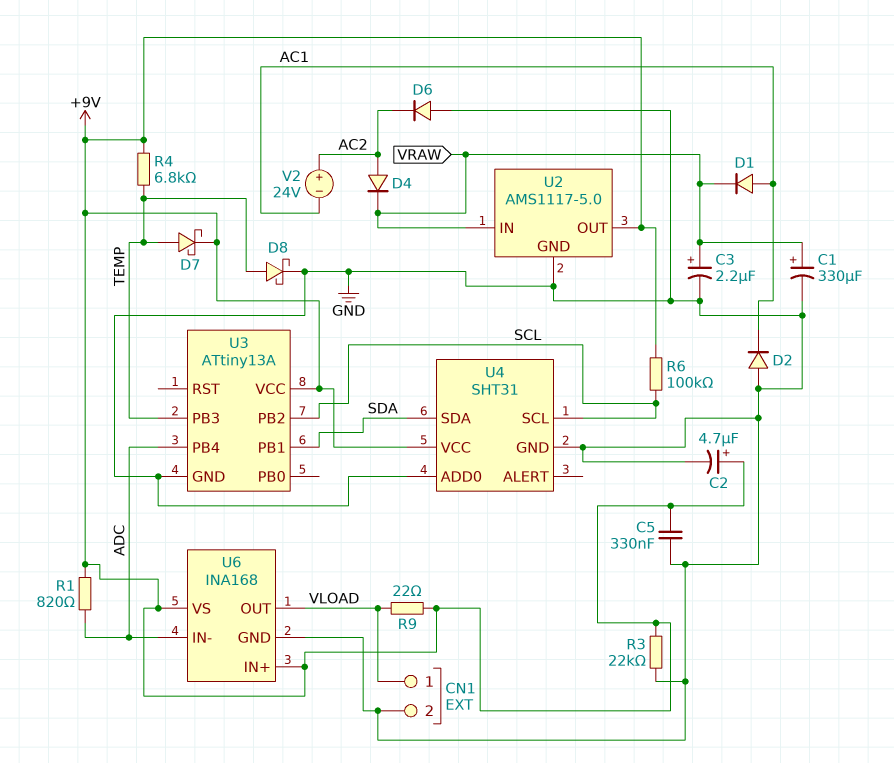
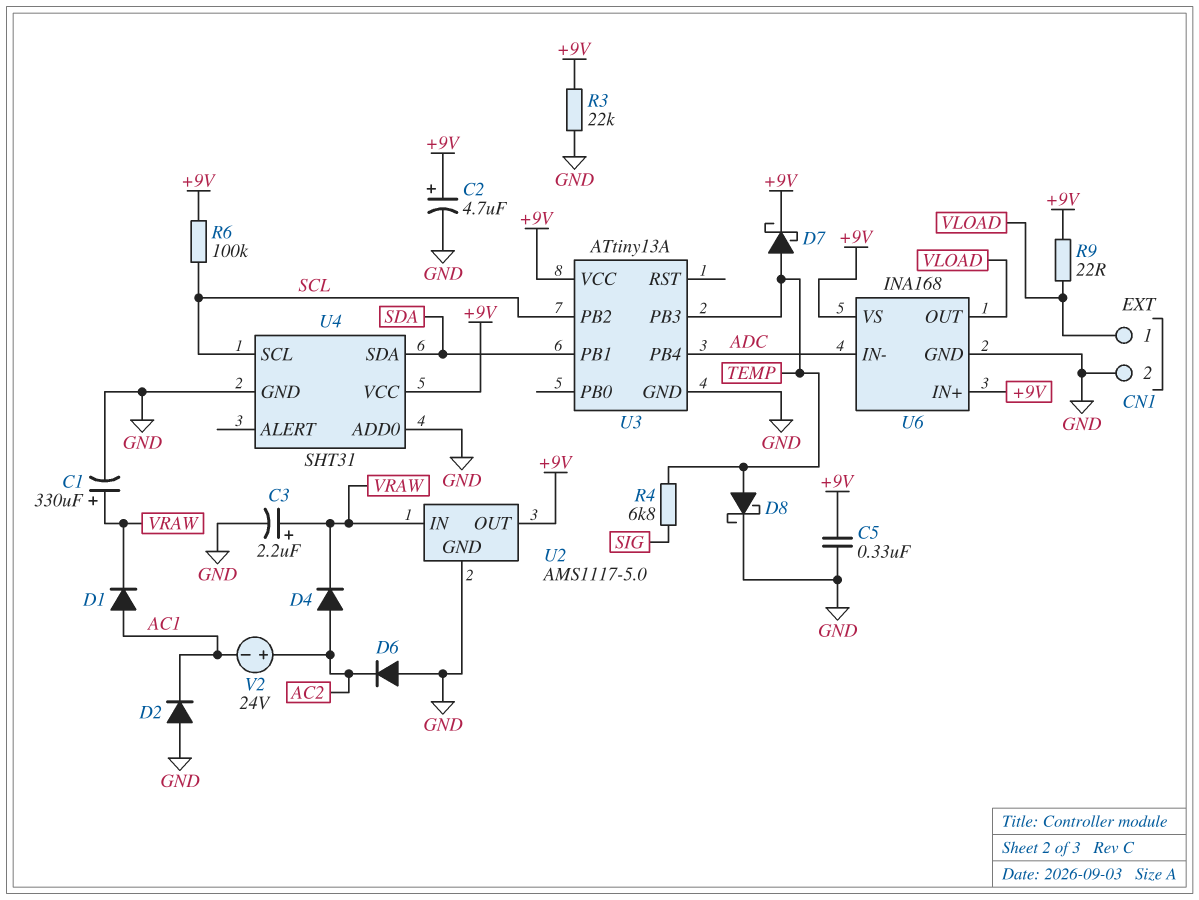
R1: 820 (+9V, ADC) -> none
R4: 6.8k (+9V, TEMP) -> 6.8k (SIG, TEMP)

